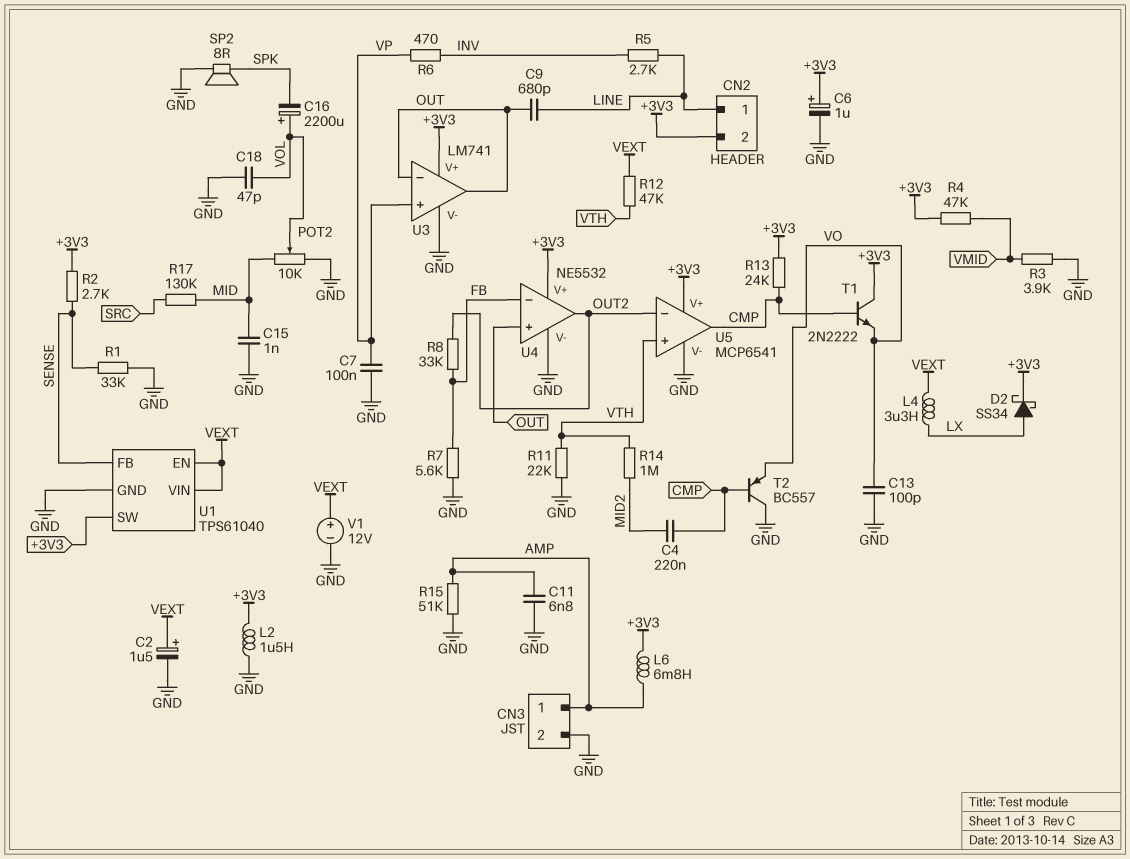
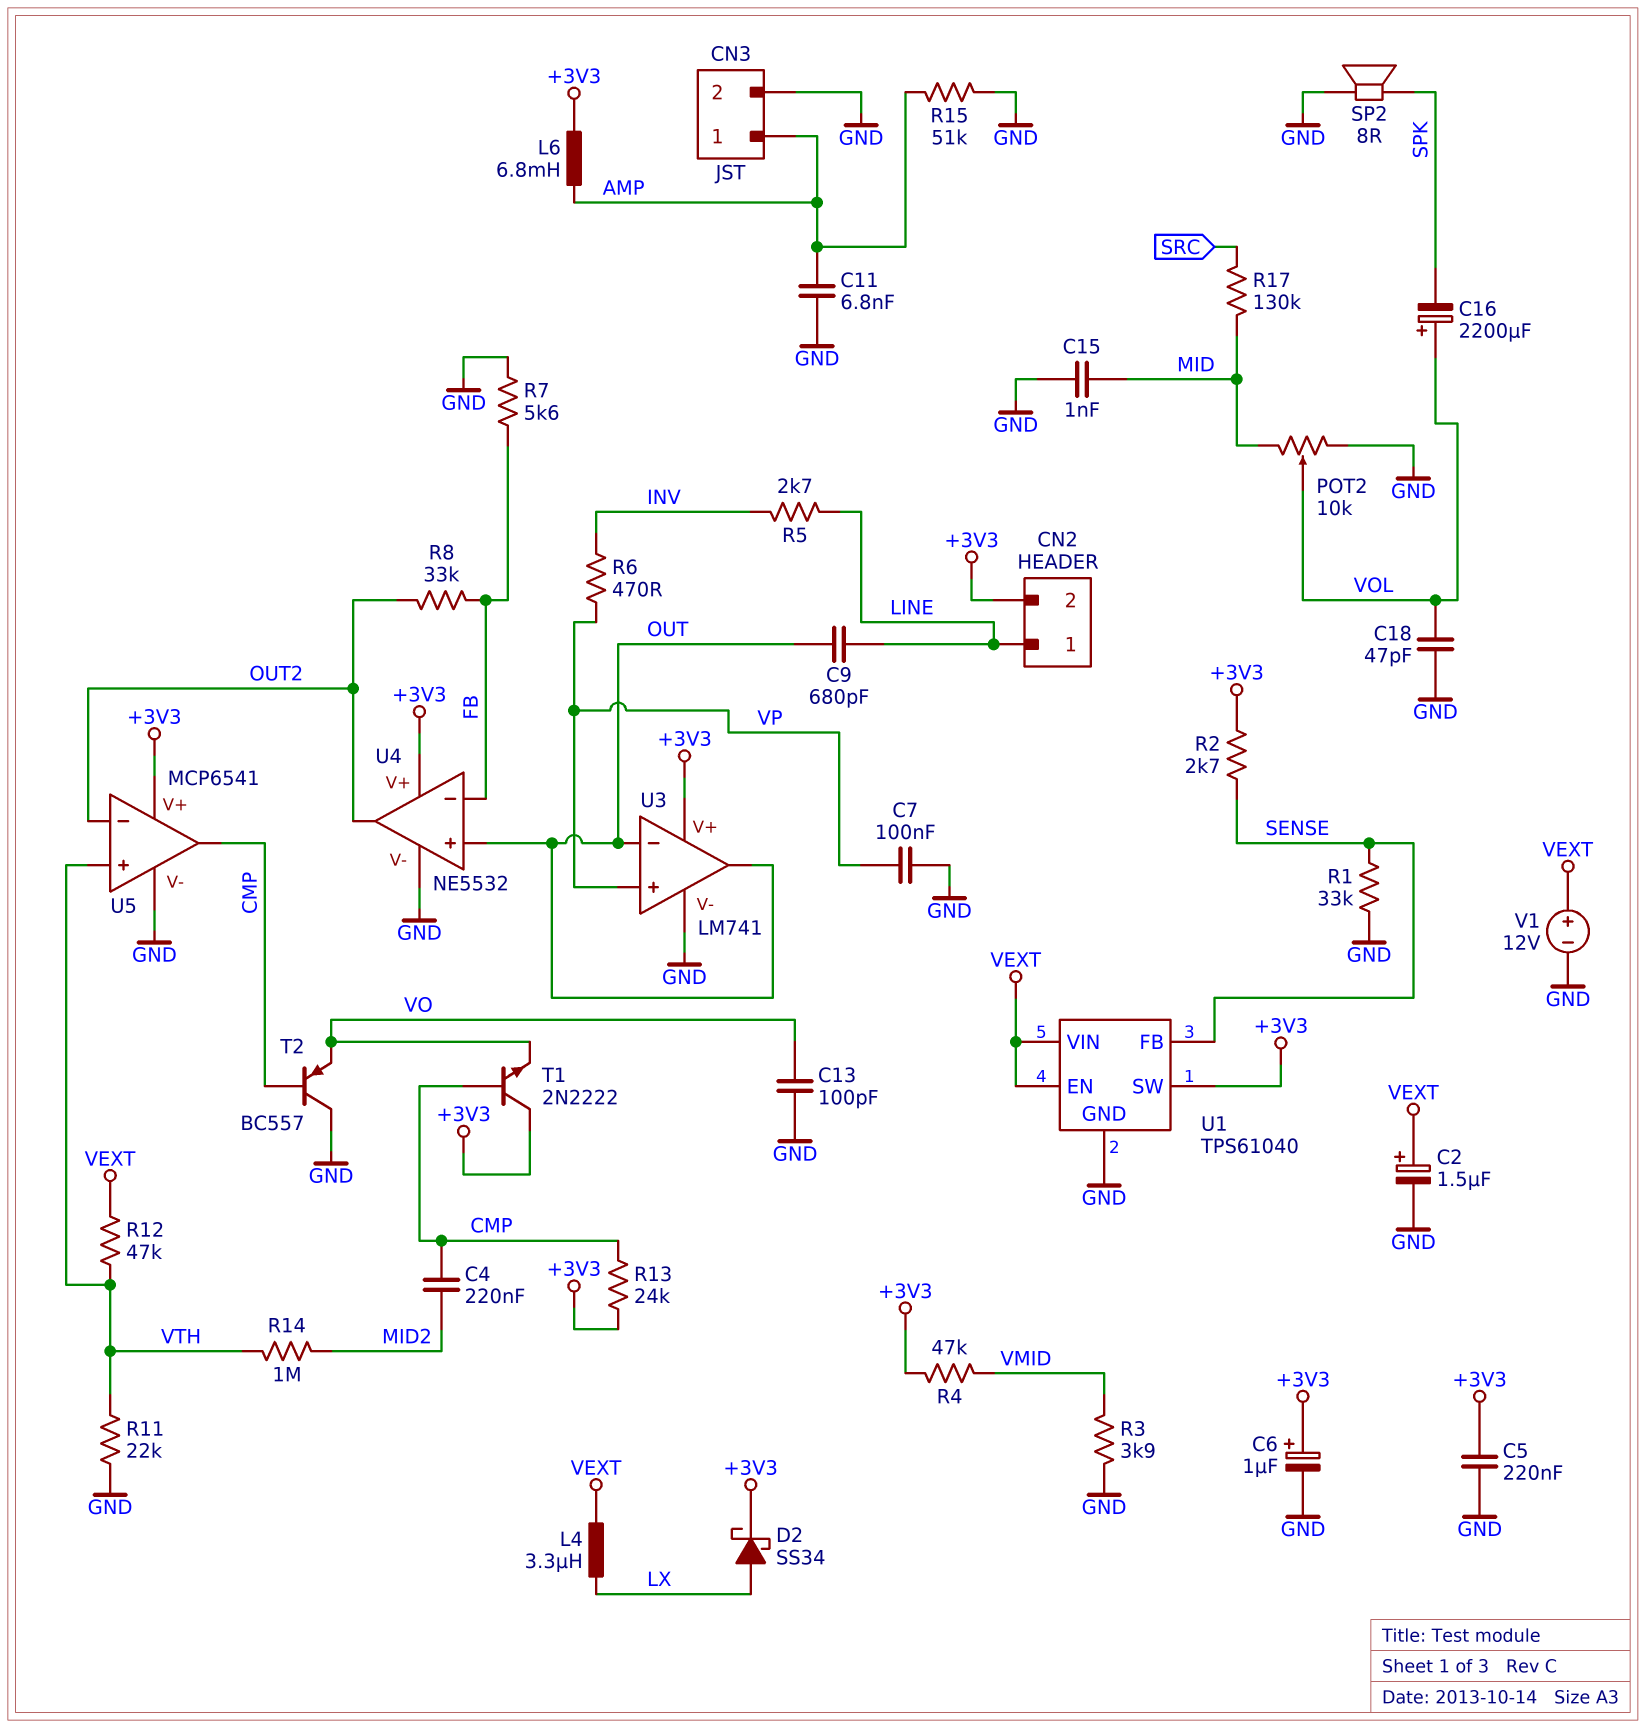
C5: none -> 220nF (+3V3, GND)
L2: 1.5uH (+3V3, GND) -> none

